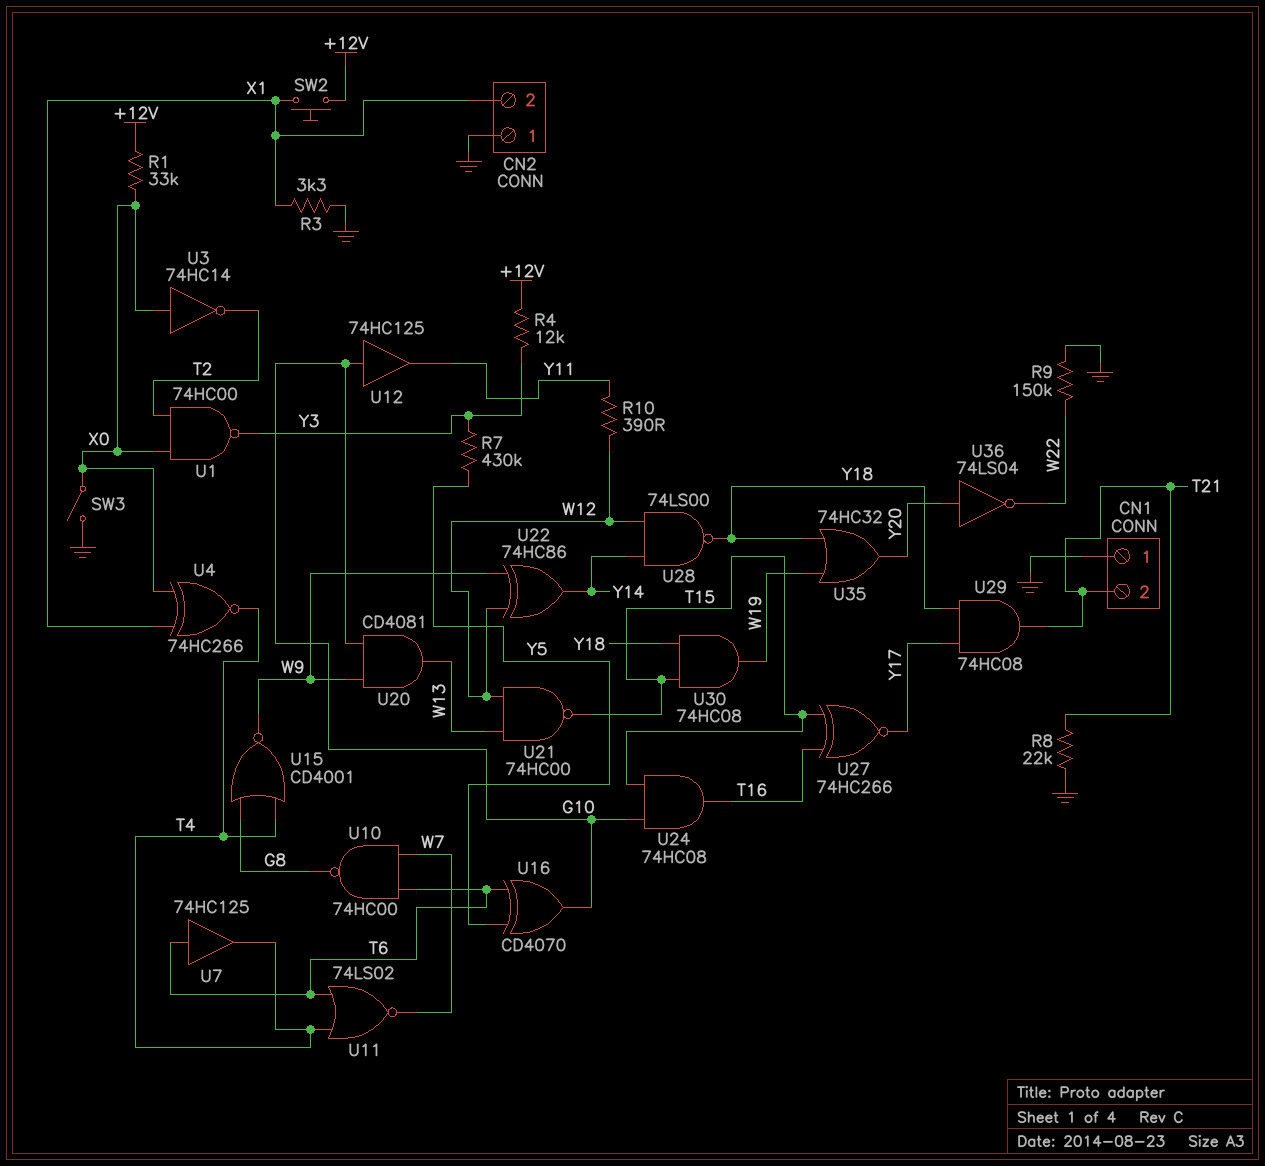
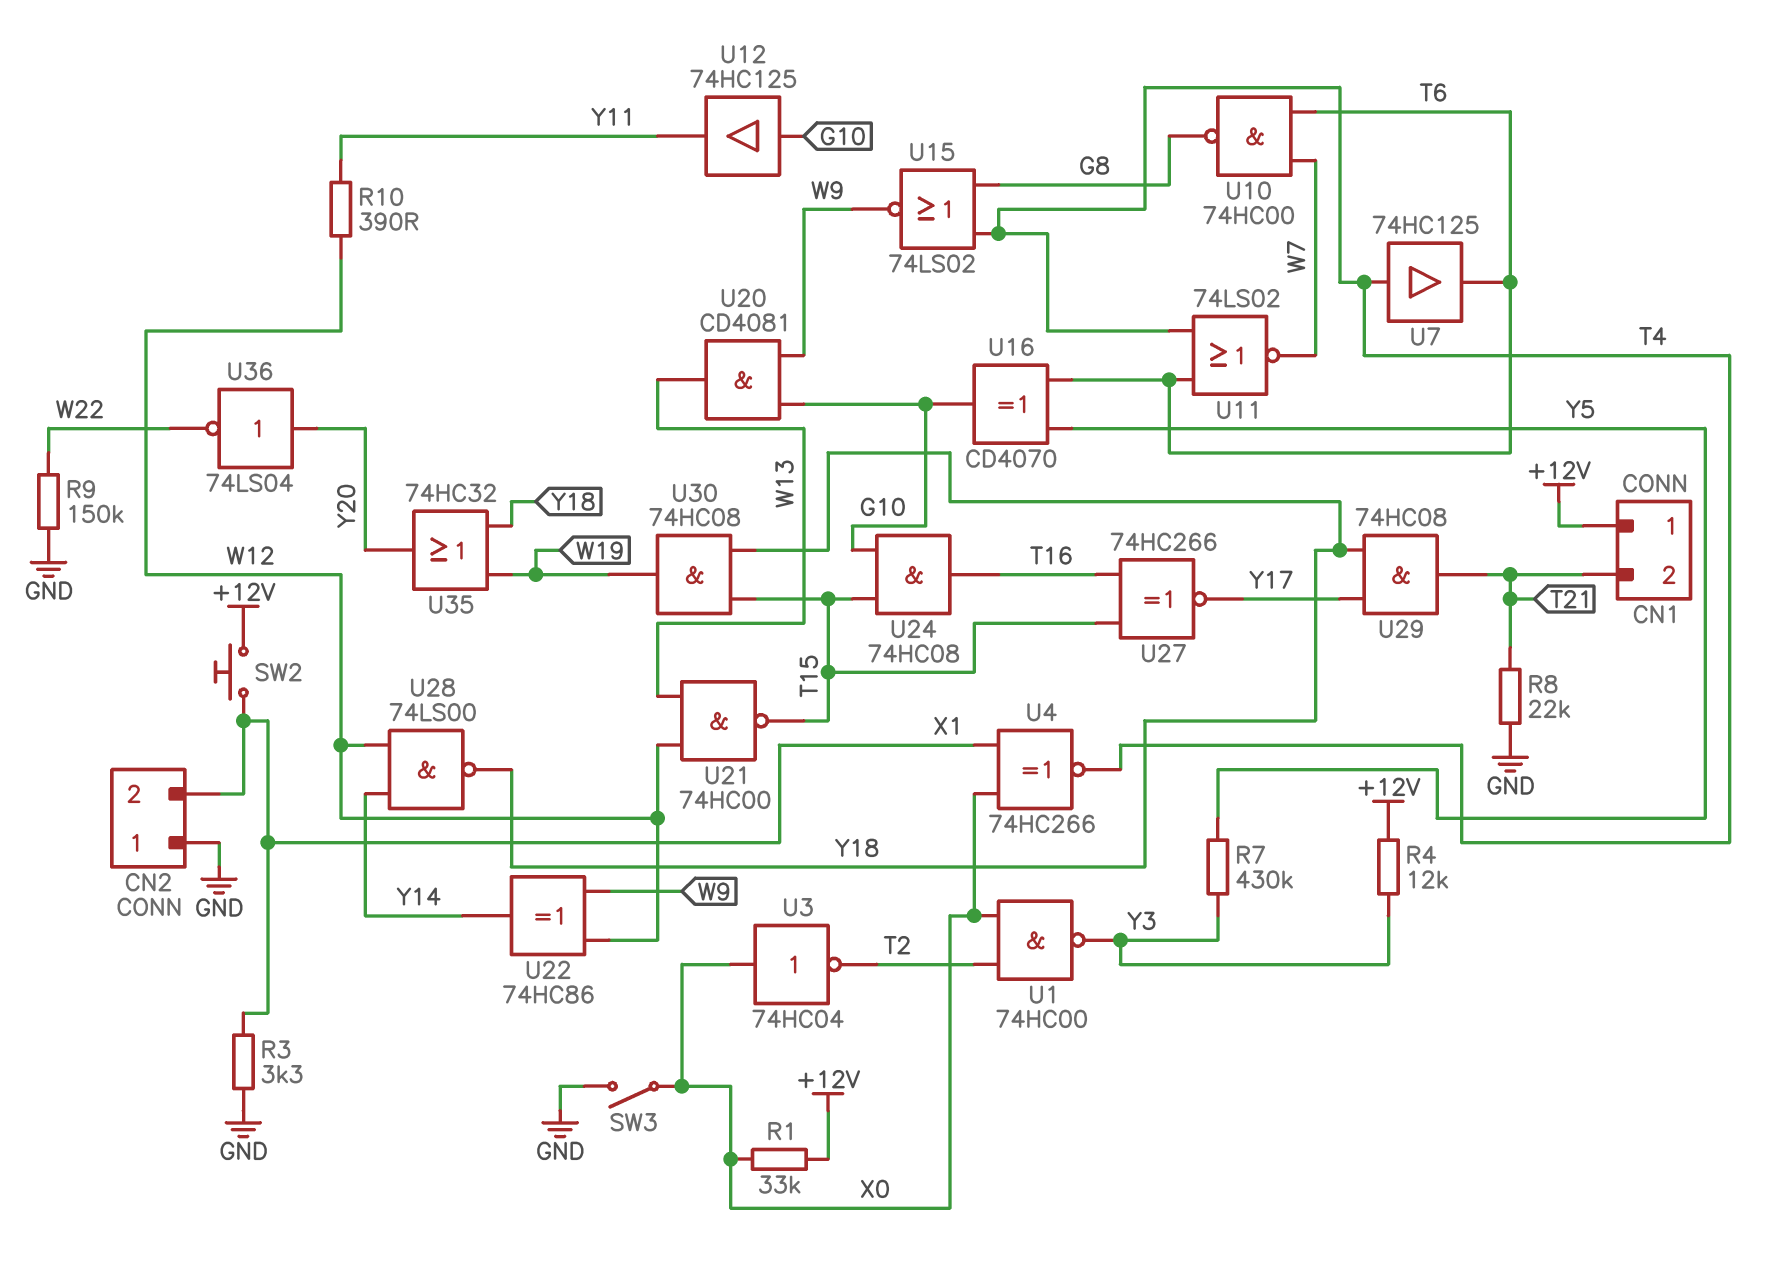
CN1 pin 1: GND -> +12V
U3: NOT 74HC14 (in X0, out T2) -> NOT 74HC04 (in X0, out T2)
U7: buffer 74HC125 (in T6, out T4) -> buffer 74HC125 (in T4, out T6)
U15: NOR CD4001 (in G8, in T4, out W9) -> NOR 74LS02 (in G8, in T4, out W9)

